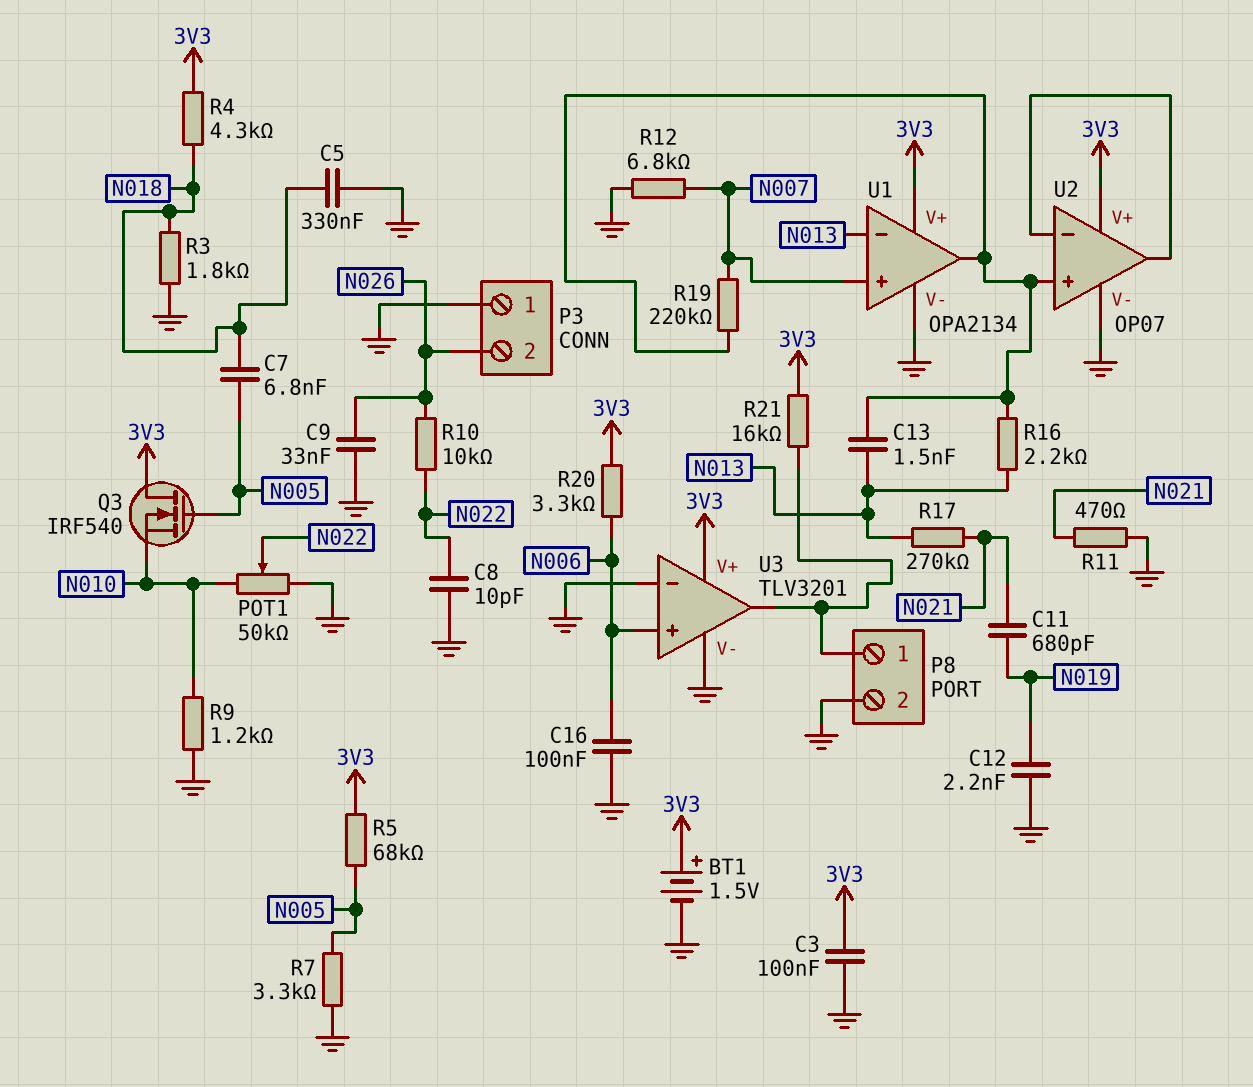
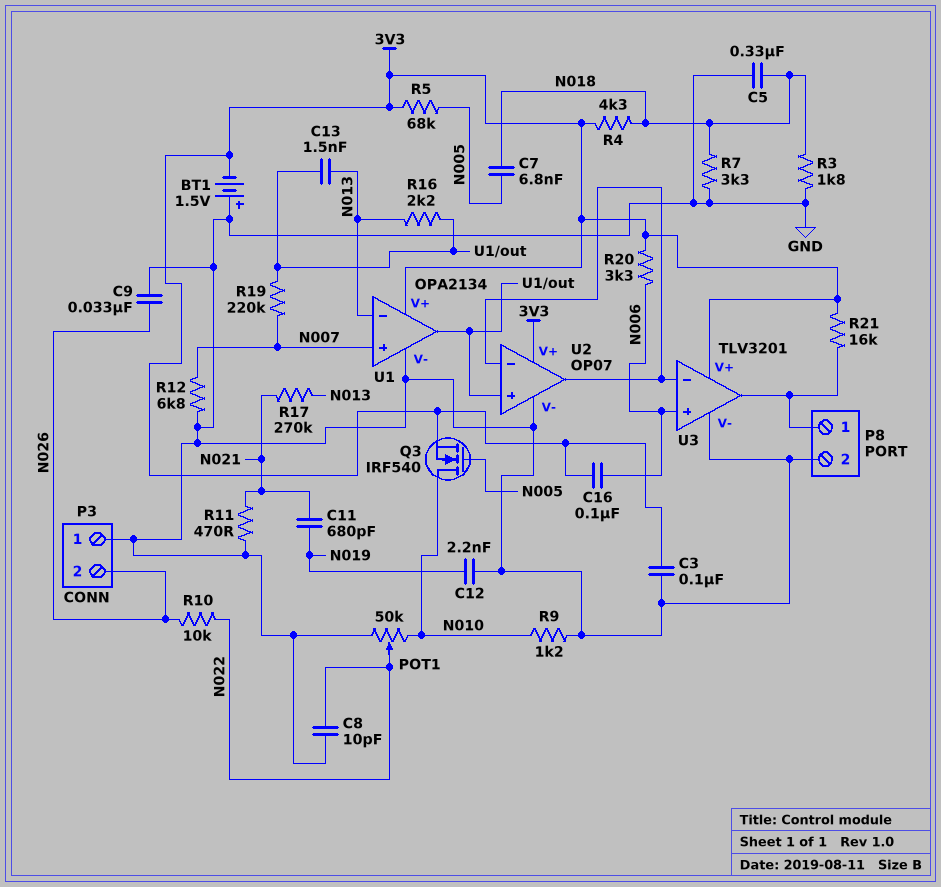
BT1: 1.5V (plus 3V3, minus GND) -> 1.5V (plus GND, minus 3V3)
C16: 100nF (GND, N006) -> 100nF (3V3, N006)
Q3: NMOS IRF540 (G N005, D 3V3, S N010) -> NMOS IRF540 (G N005, D N010, S 3V3)
R7: 3.3k (GND, N005) -> 3.3k (GND, N018)
U3 pin in-: GND -> U2/in-

